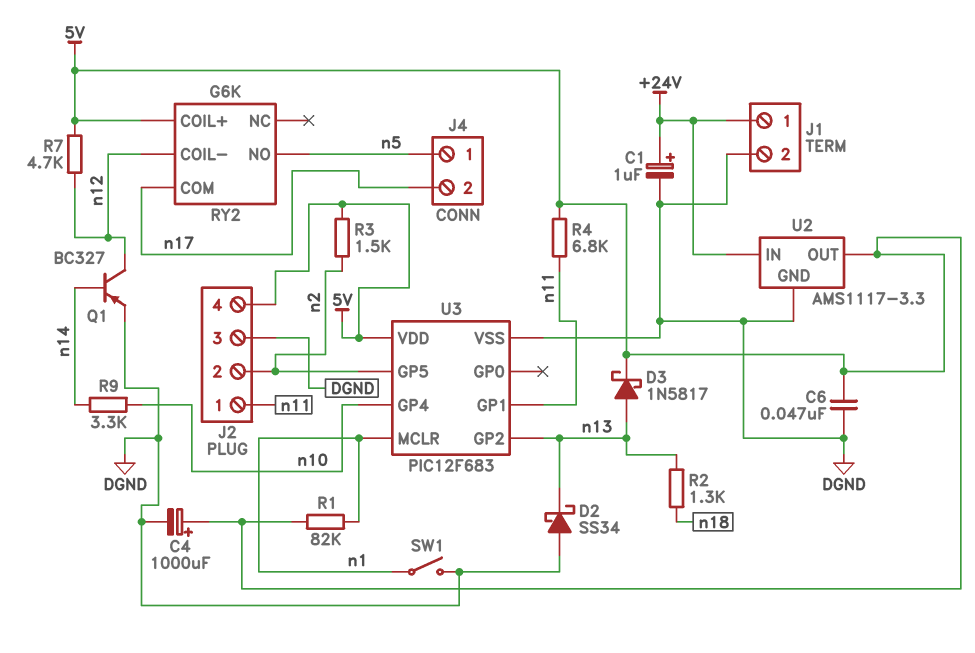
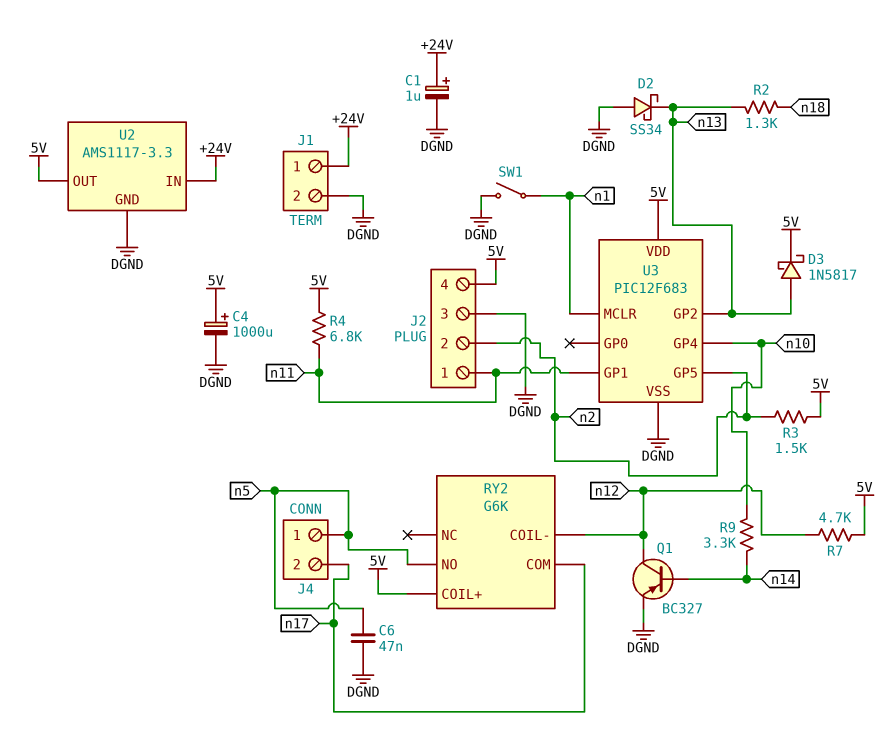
C6: 47nF (5V, DGND) -> 47nF (DGND, n5)
R1: 82k (5V, n1) -> none

